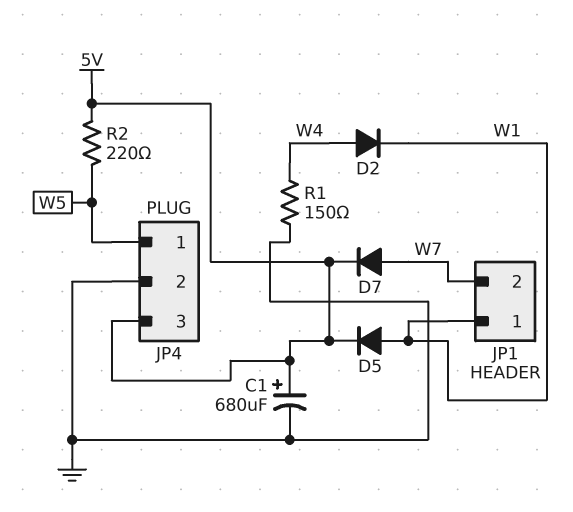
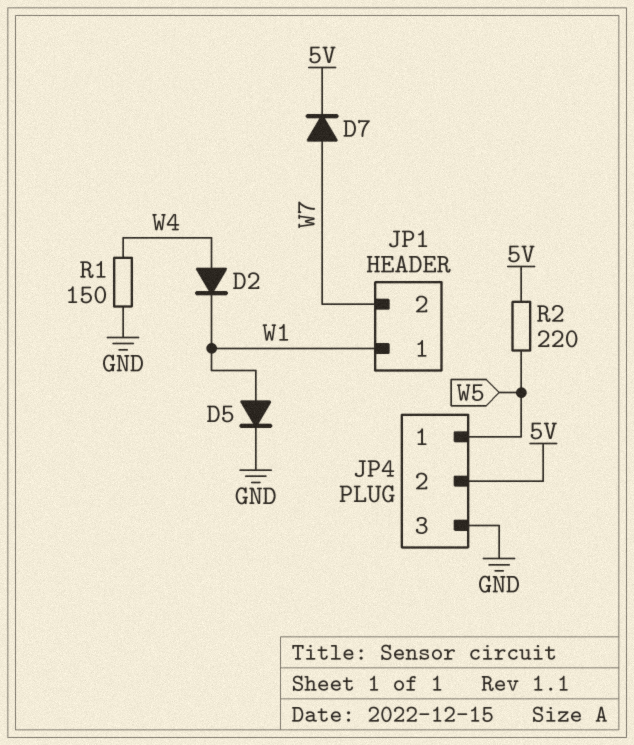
C1: 680uF (plus 5V, minus GND) -> none
D5: diode (A W1, K 5V) -> diode (A W1, K GND)
JP4 pin 2: GND -> 5V
JP4 pin 3: 5V -> GND

